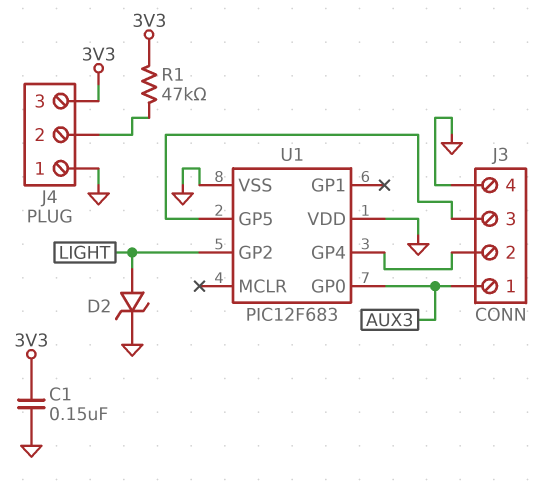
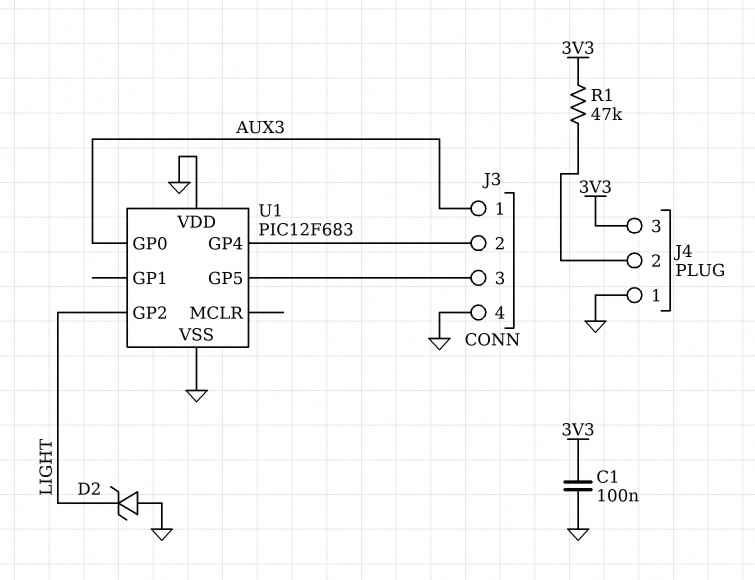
C1: 150nF (3V3, GND) -> 100nF (3V3, GND)
D2: zener (A LIGHT, K GND) -> zener (A GND, K LIGHT)

